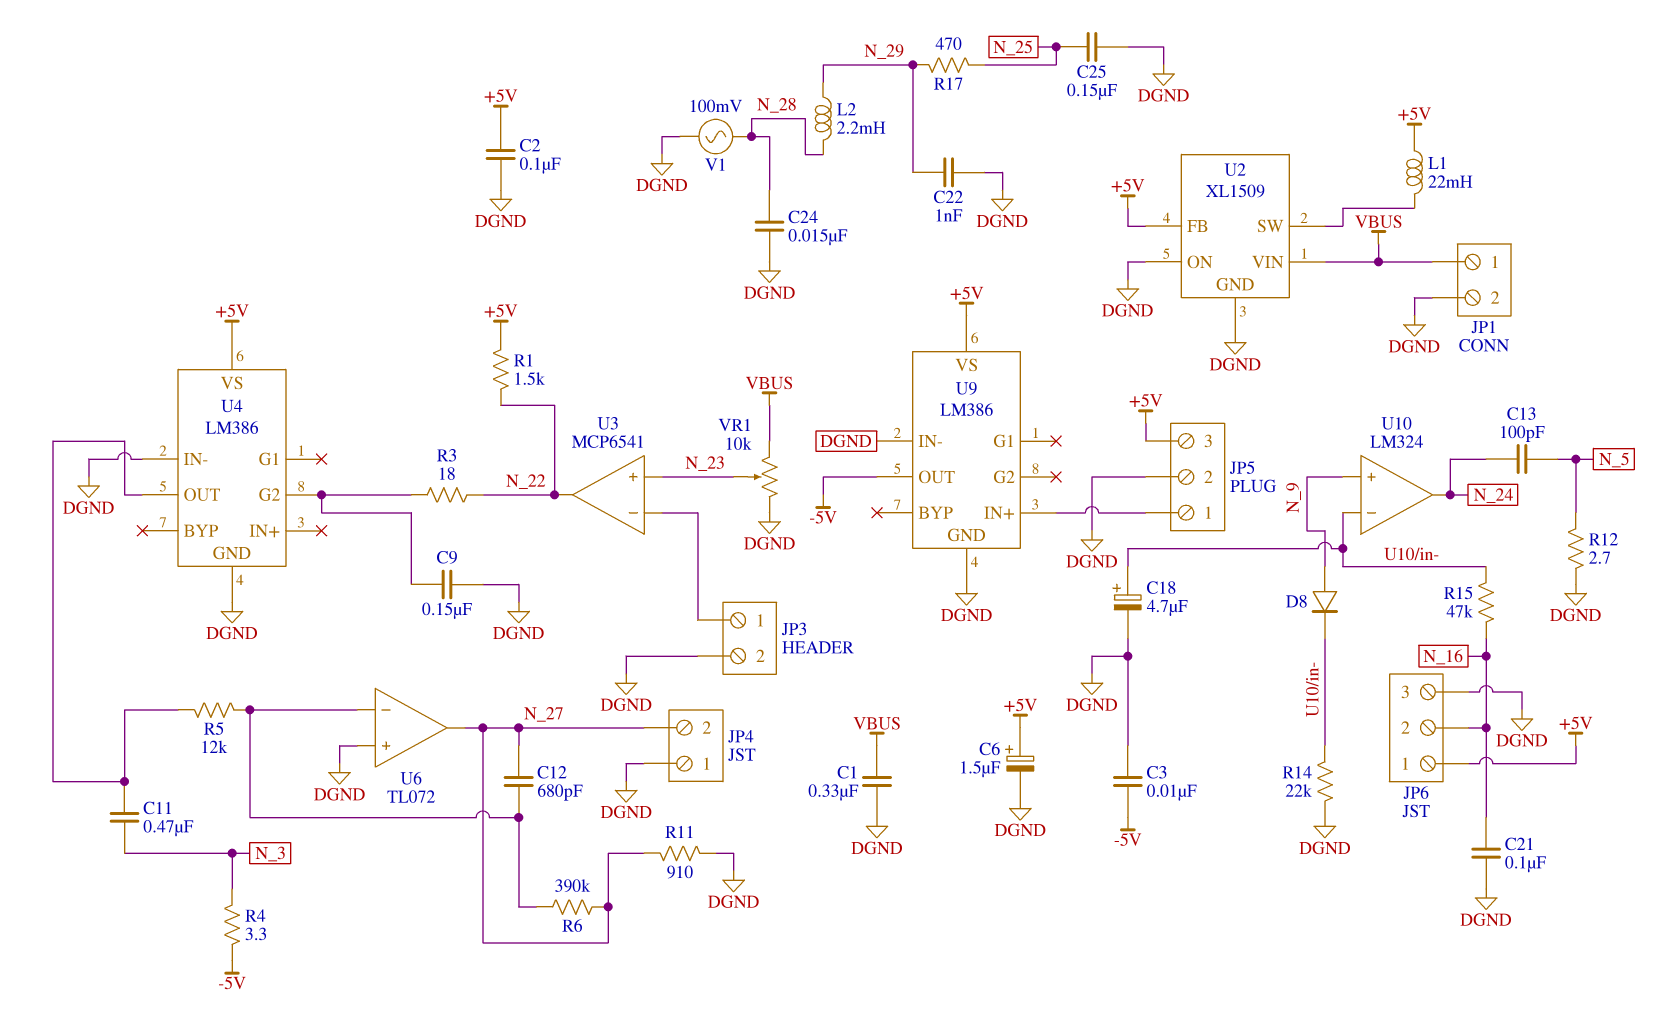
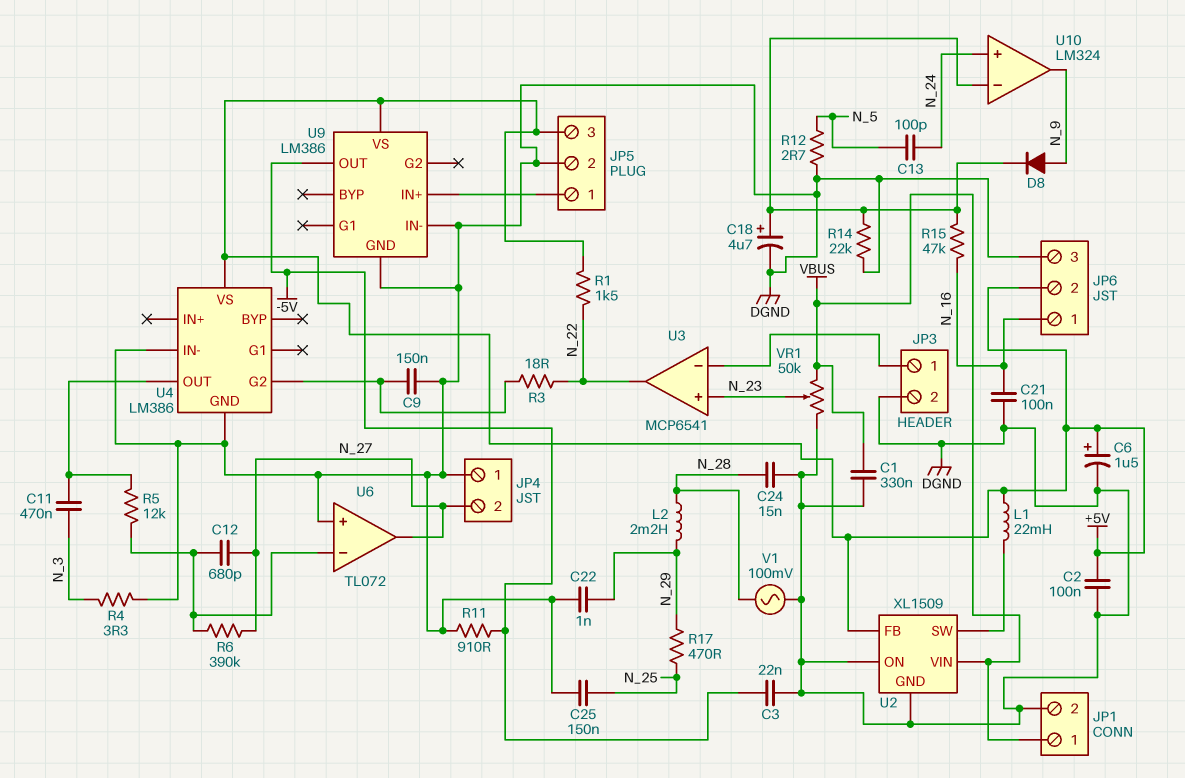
C3: 10nF (-5V, DGND) -> 22nF (-5V, DGND)
JP6 pin 1: +5V -> N_16
JP6 pin 2: N_16 -> +5V
R4: 3.3 (-5V, N_3) -> 3.3 (DGND, N_3)
R11: 910 (DGND, N_27) -> 910 (-5V, DGND)
U10 pin in+: N_9 -> N_24
U10 pin out: N_24 -> N_9
VR1: 10k (DGND, VBUS, wiper N_23) -> 50k (DGND, VBUS, wiper N_23)

